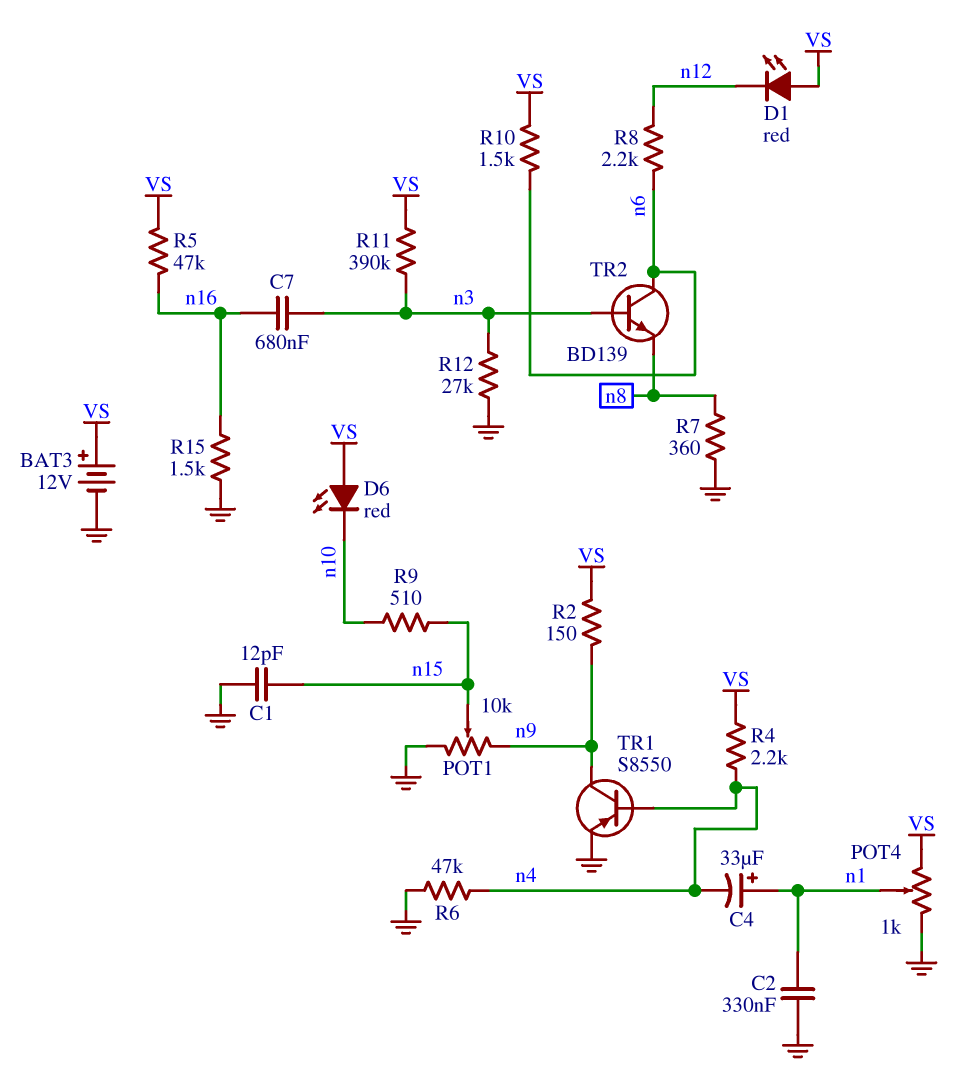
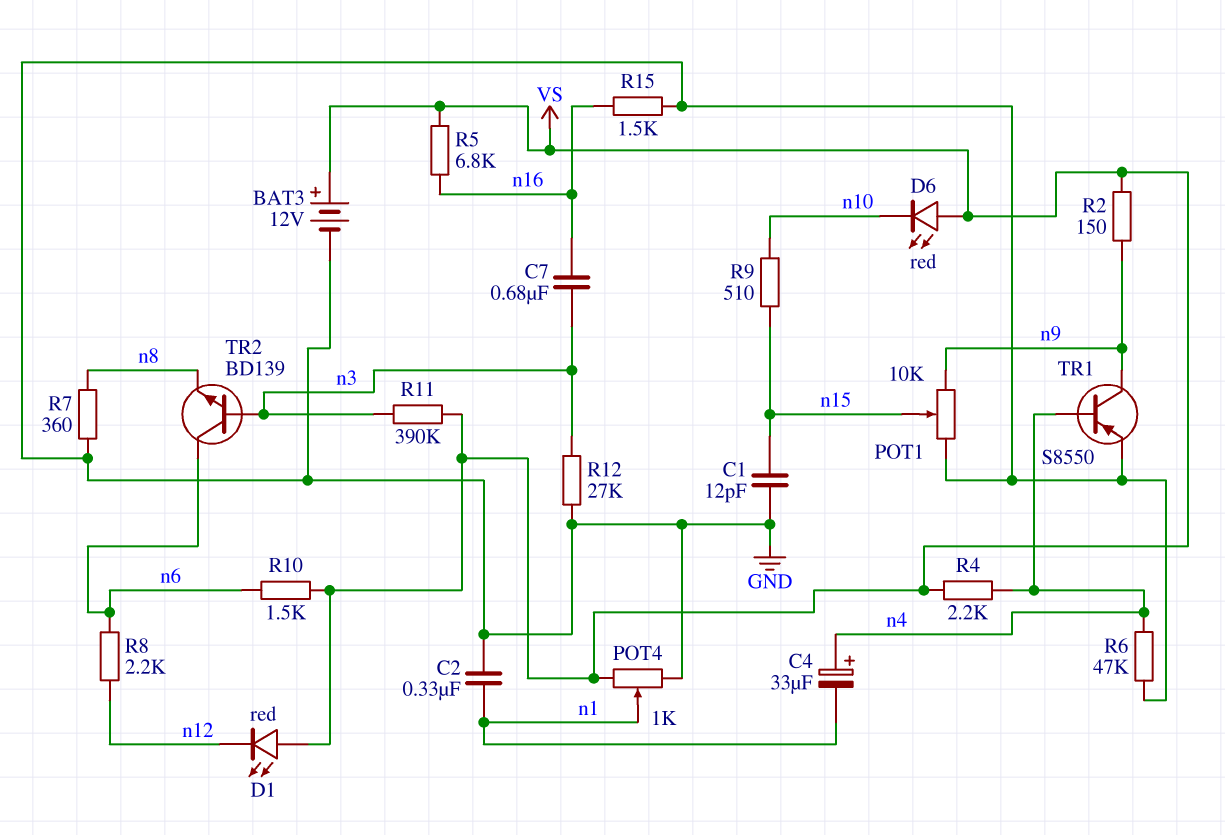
C4: 33uF (plus n1, minus n4) -> 33uF (plus n4, minus n1)
R5: 47k (VS, n16) -> 6.8k (VS, n16)

